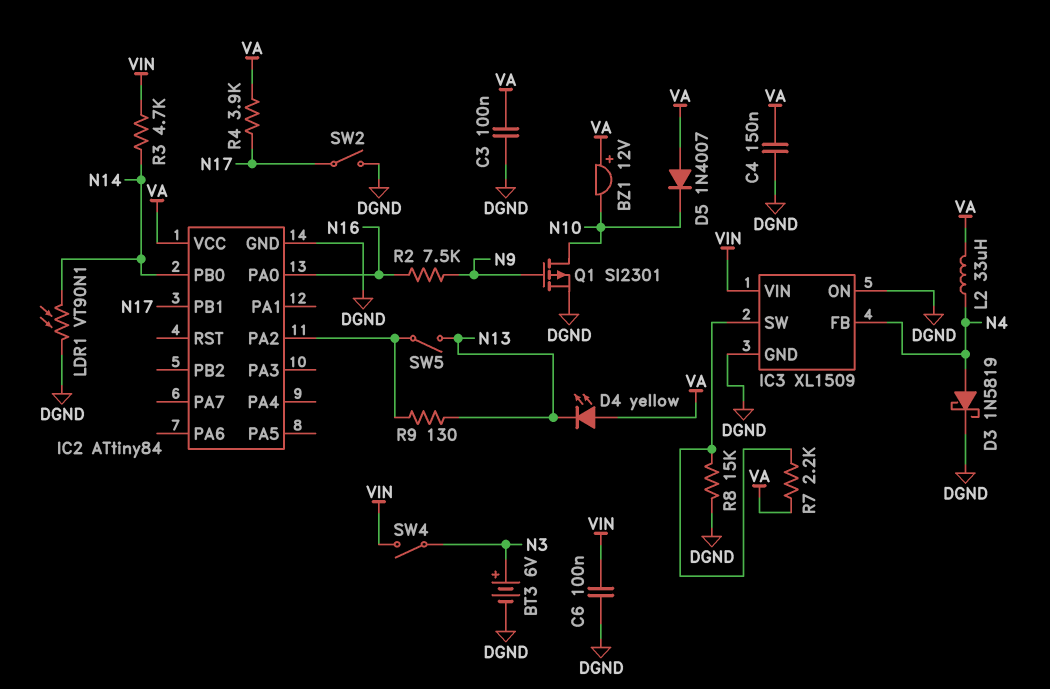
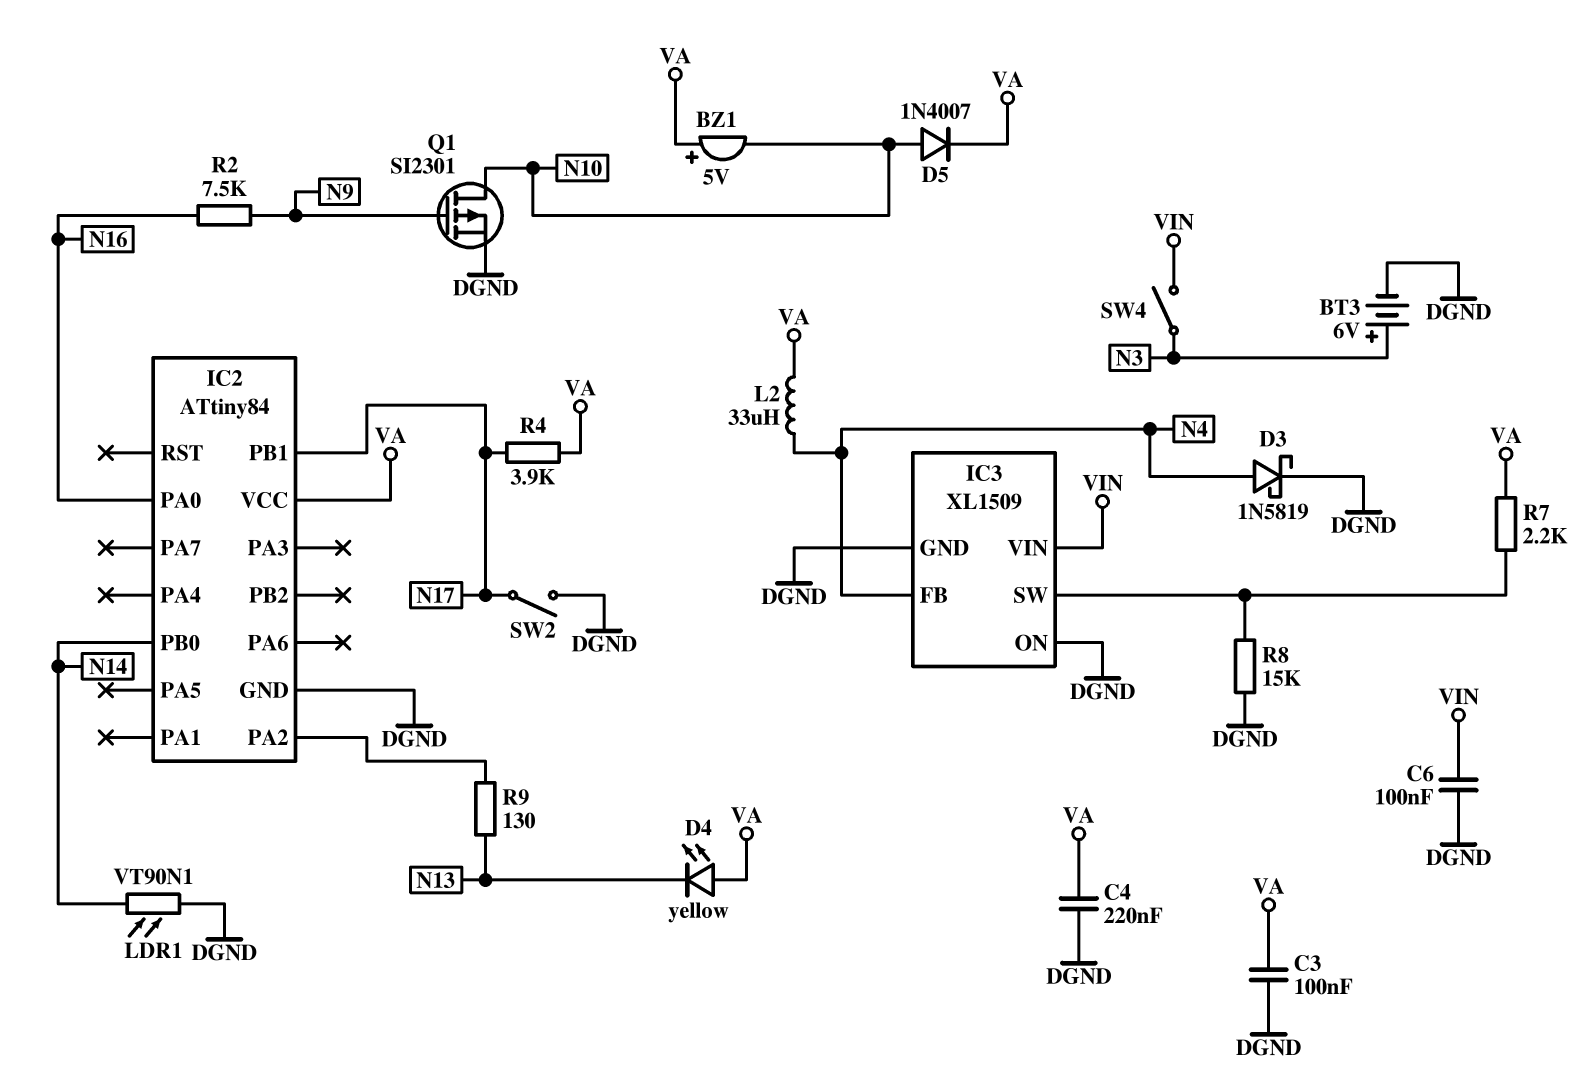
BZ1: buzzer 12V (plus VA, minus N10) -> buzzer 5V (plus VA, minus N10)
C4: 150nF (DGND, VA) -> 220nF (DGND, VA)
D5: diode 1N4007 (A VA, K N10) -> diode 1N4007 (A N10, K VA)
R3: 4.7k (N14, VIN) -> none
SW5: switch (IC2/PA2, N13) -> none

